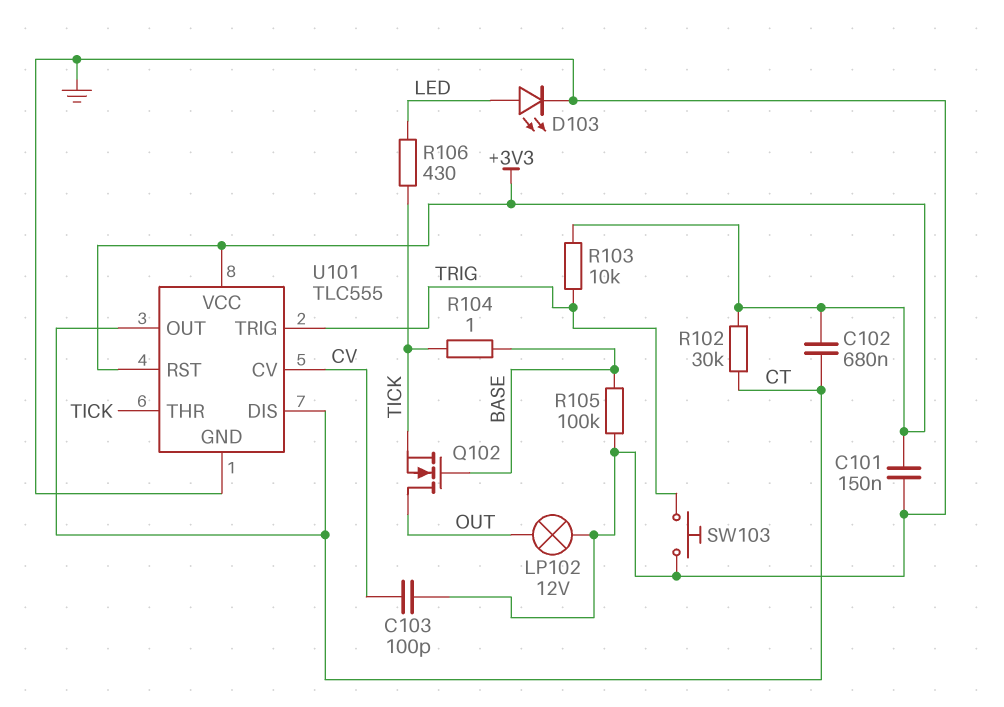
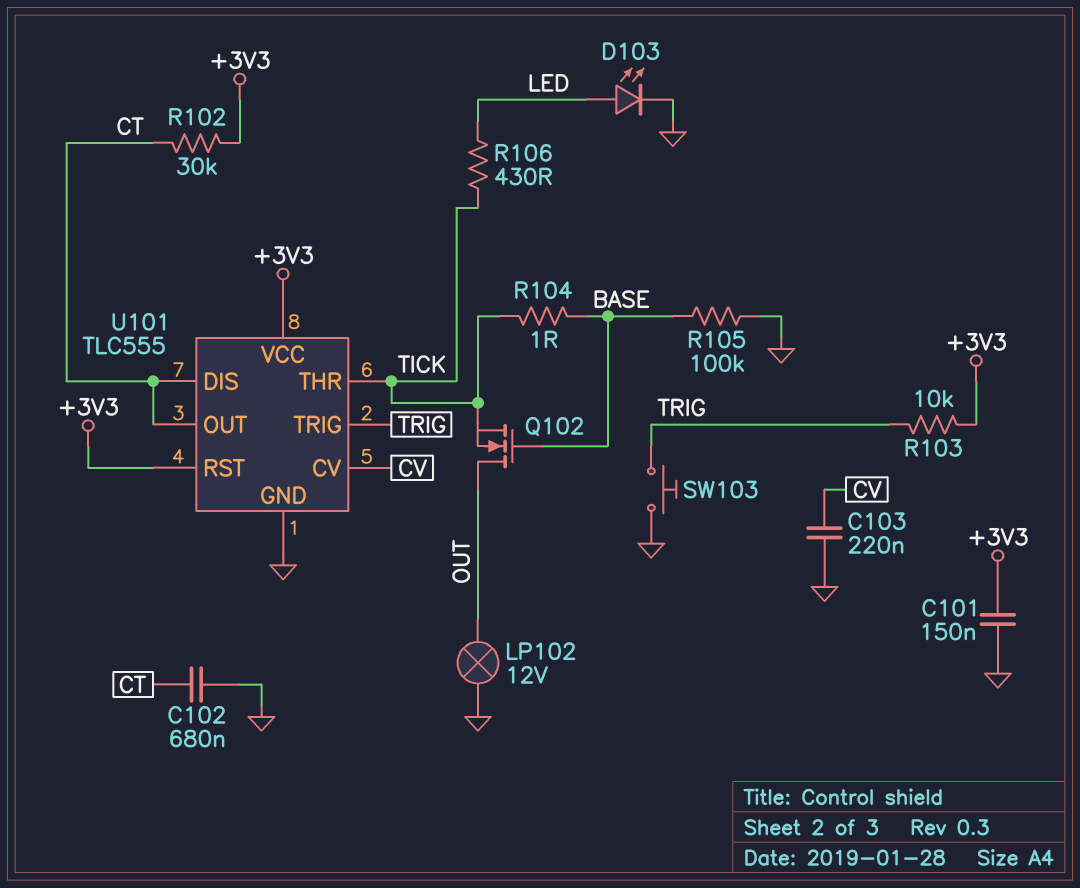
C102: 680nF (+3V3, CT) -> 680nF (CT, GND)
C103: 100pF (CV, GND) -> 220nF (CV, GND)

